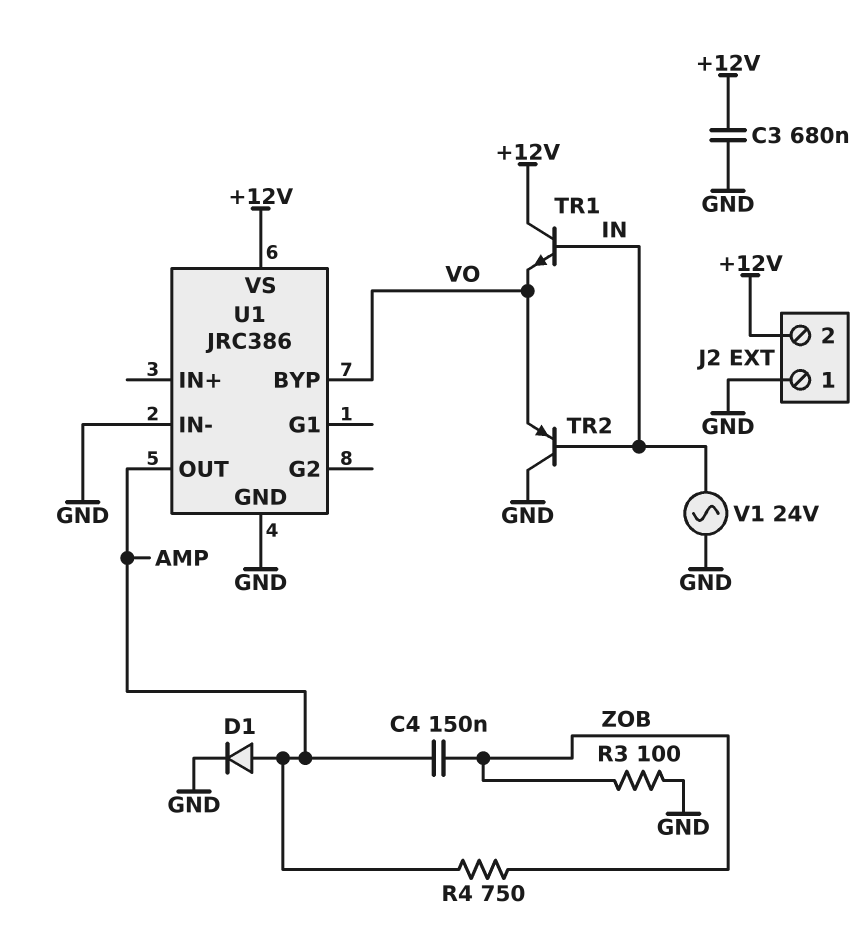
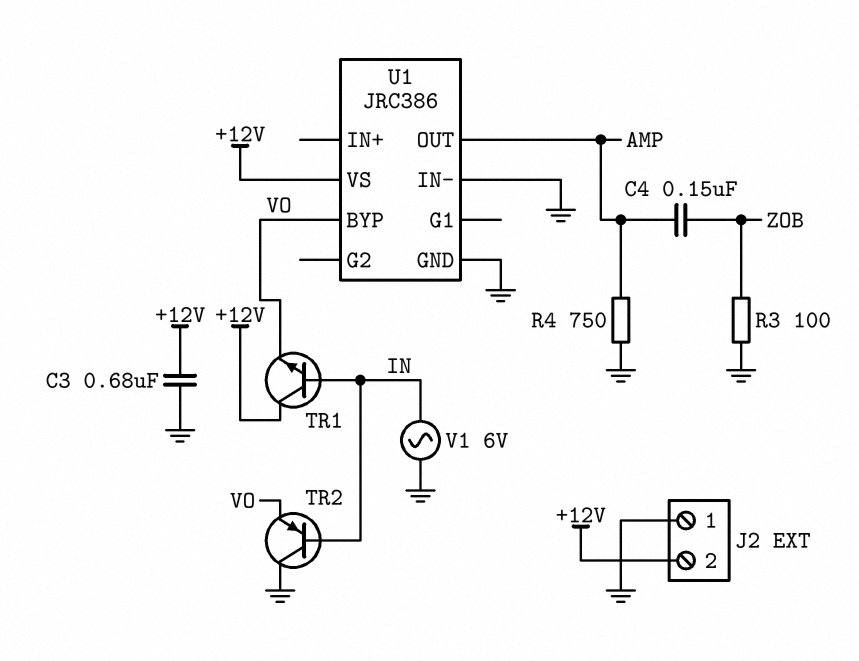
D1: diode (A AMP, K GND) -> none
R4: 750 (AMP, ZOB) -> 750 (AMP, GND)
V1: AC 24V (GND, IN) -> AC 6V (GND, IN)

